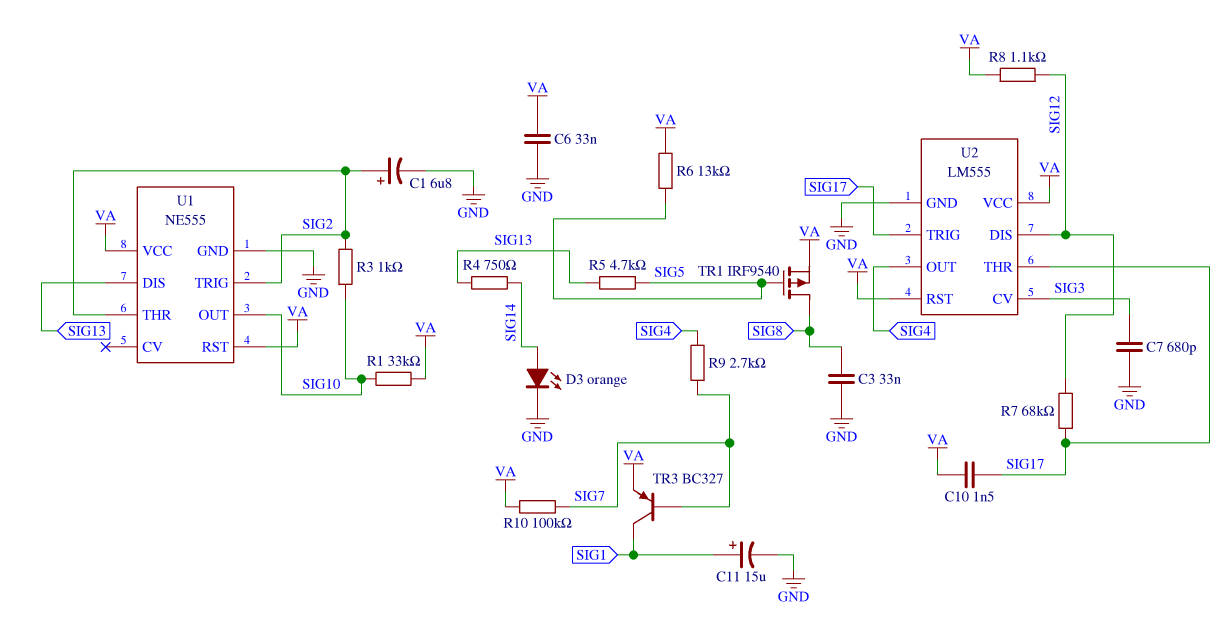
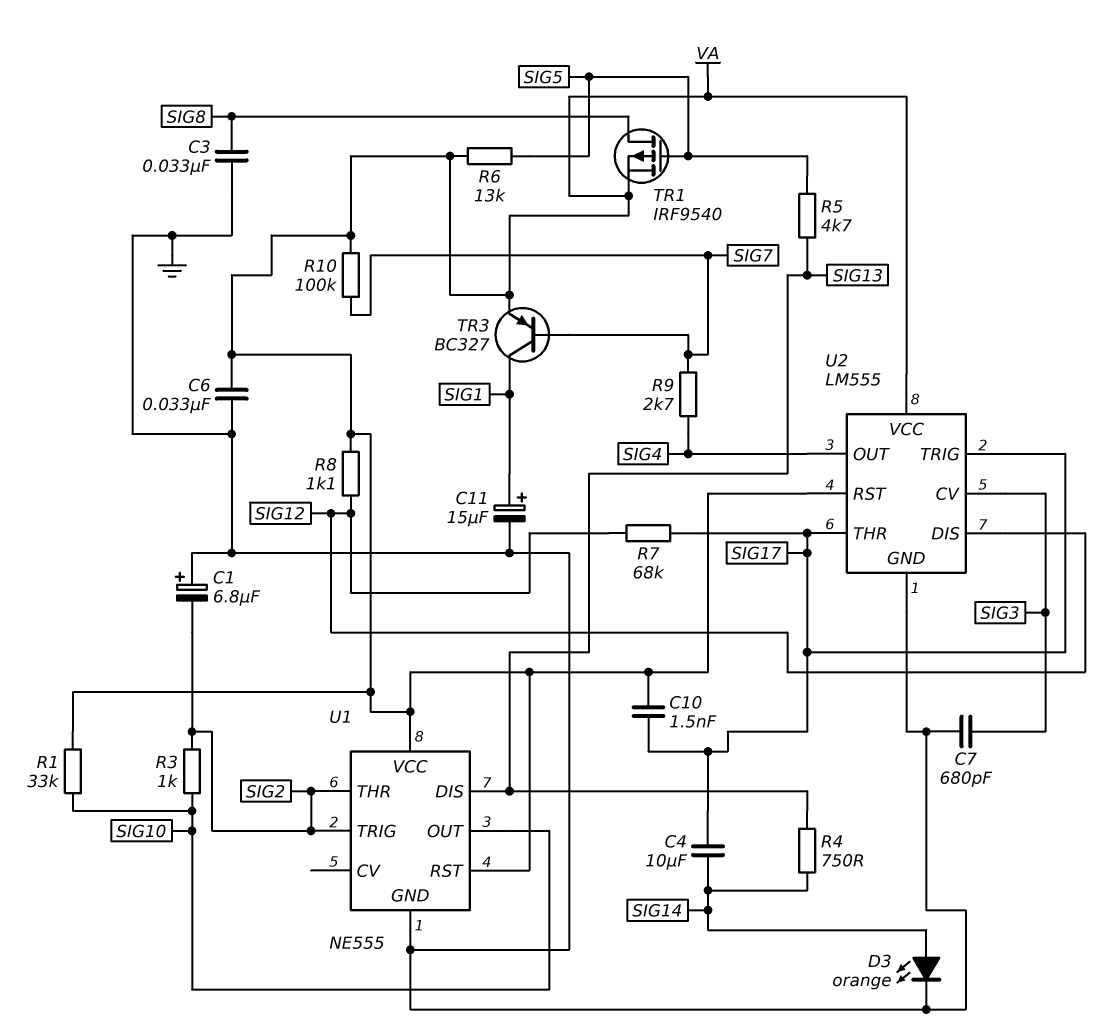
C1: 6.8uF (plus SIG2, minus GND) -> 6.8uF (plus GND, minus SIG2)
C4: none -> 10uF (SIG14, SIG17)

